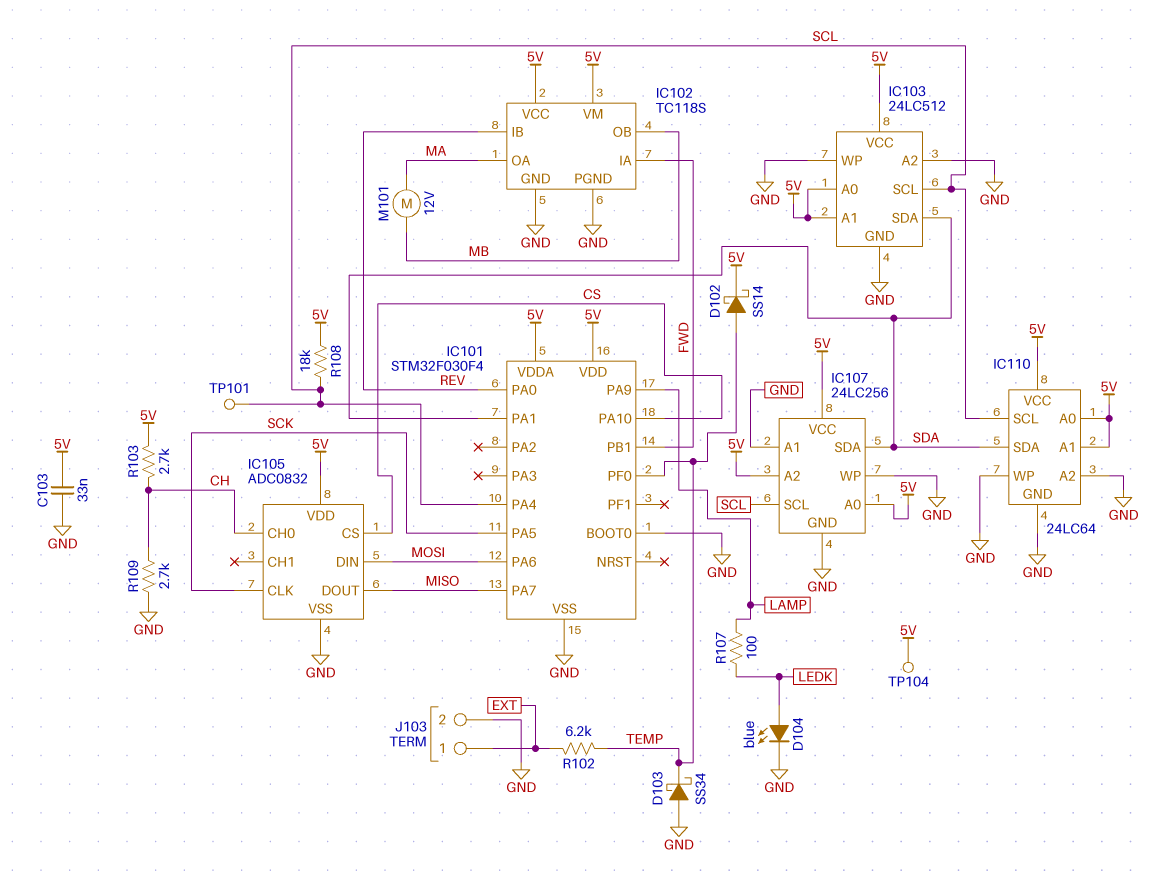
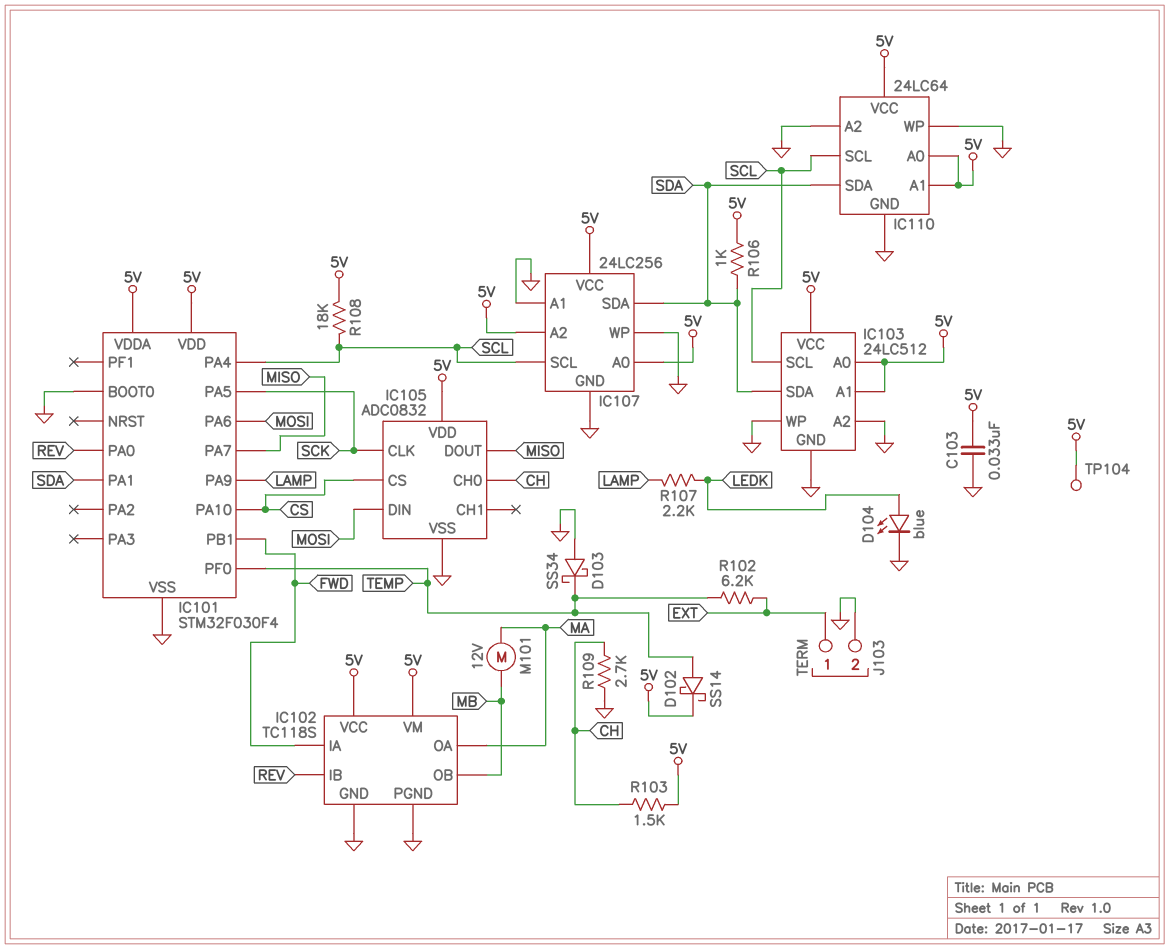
R103: 2.7k (5V, CH) -> 1.5k (5V, CH)
R106: none -> 1k (5V, SDA)
R107: 100 (LAMP, LEDK) -> 2.2k (LAMP, LEDK)
TP101: test point (SCL) -> none

